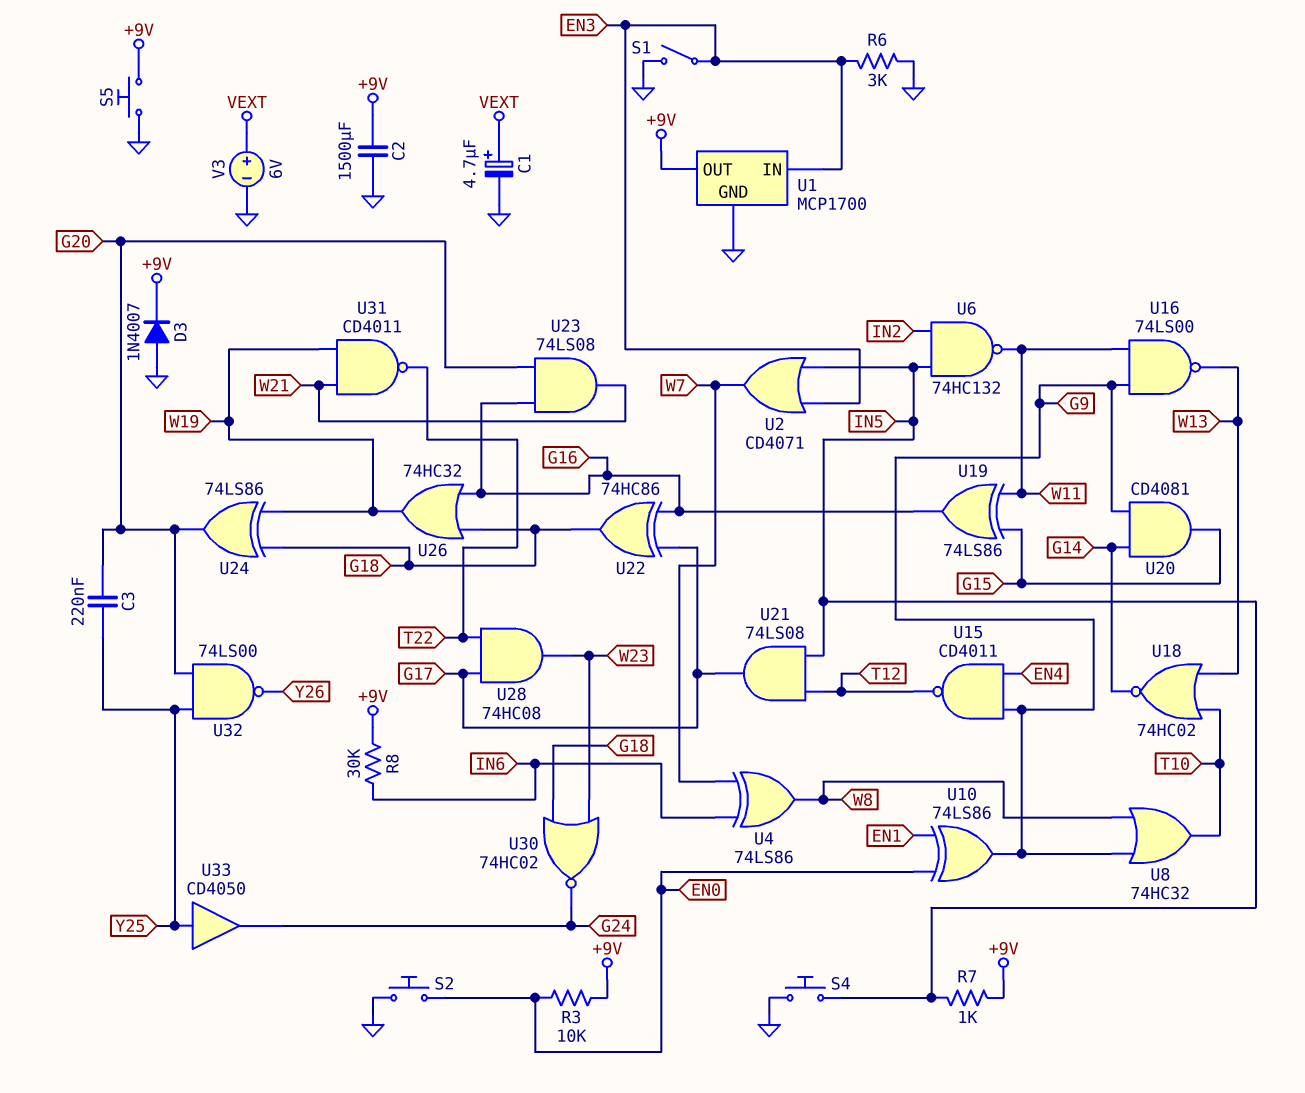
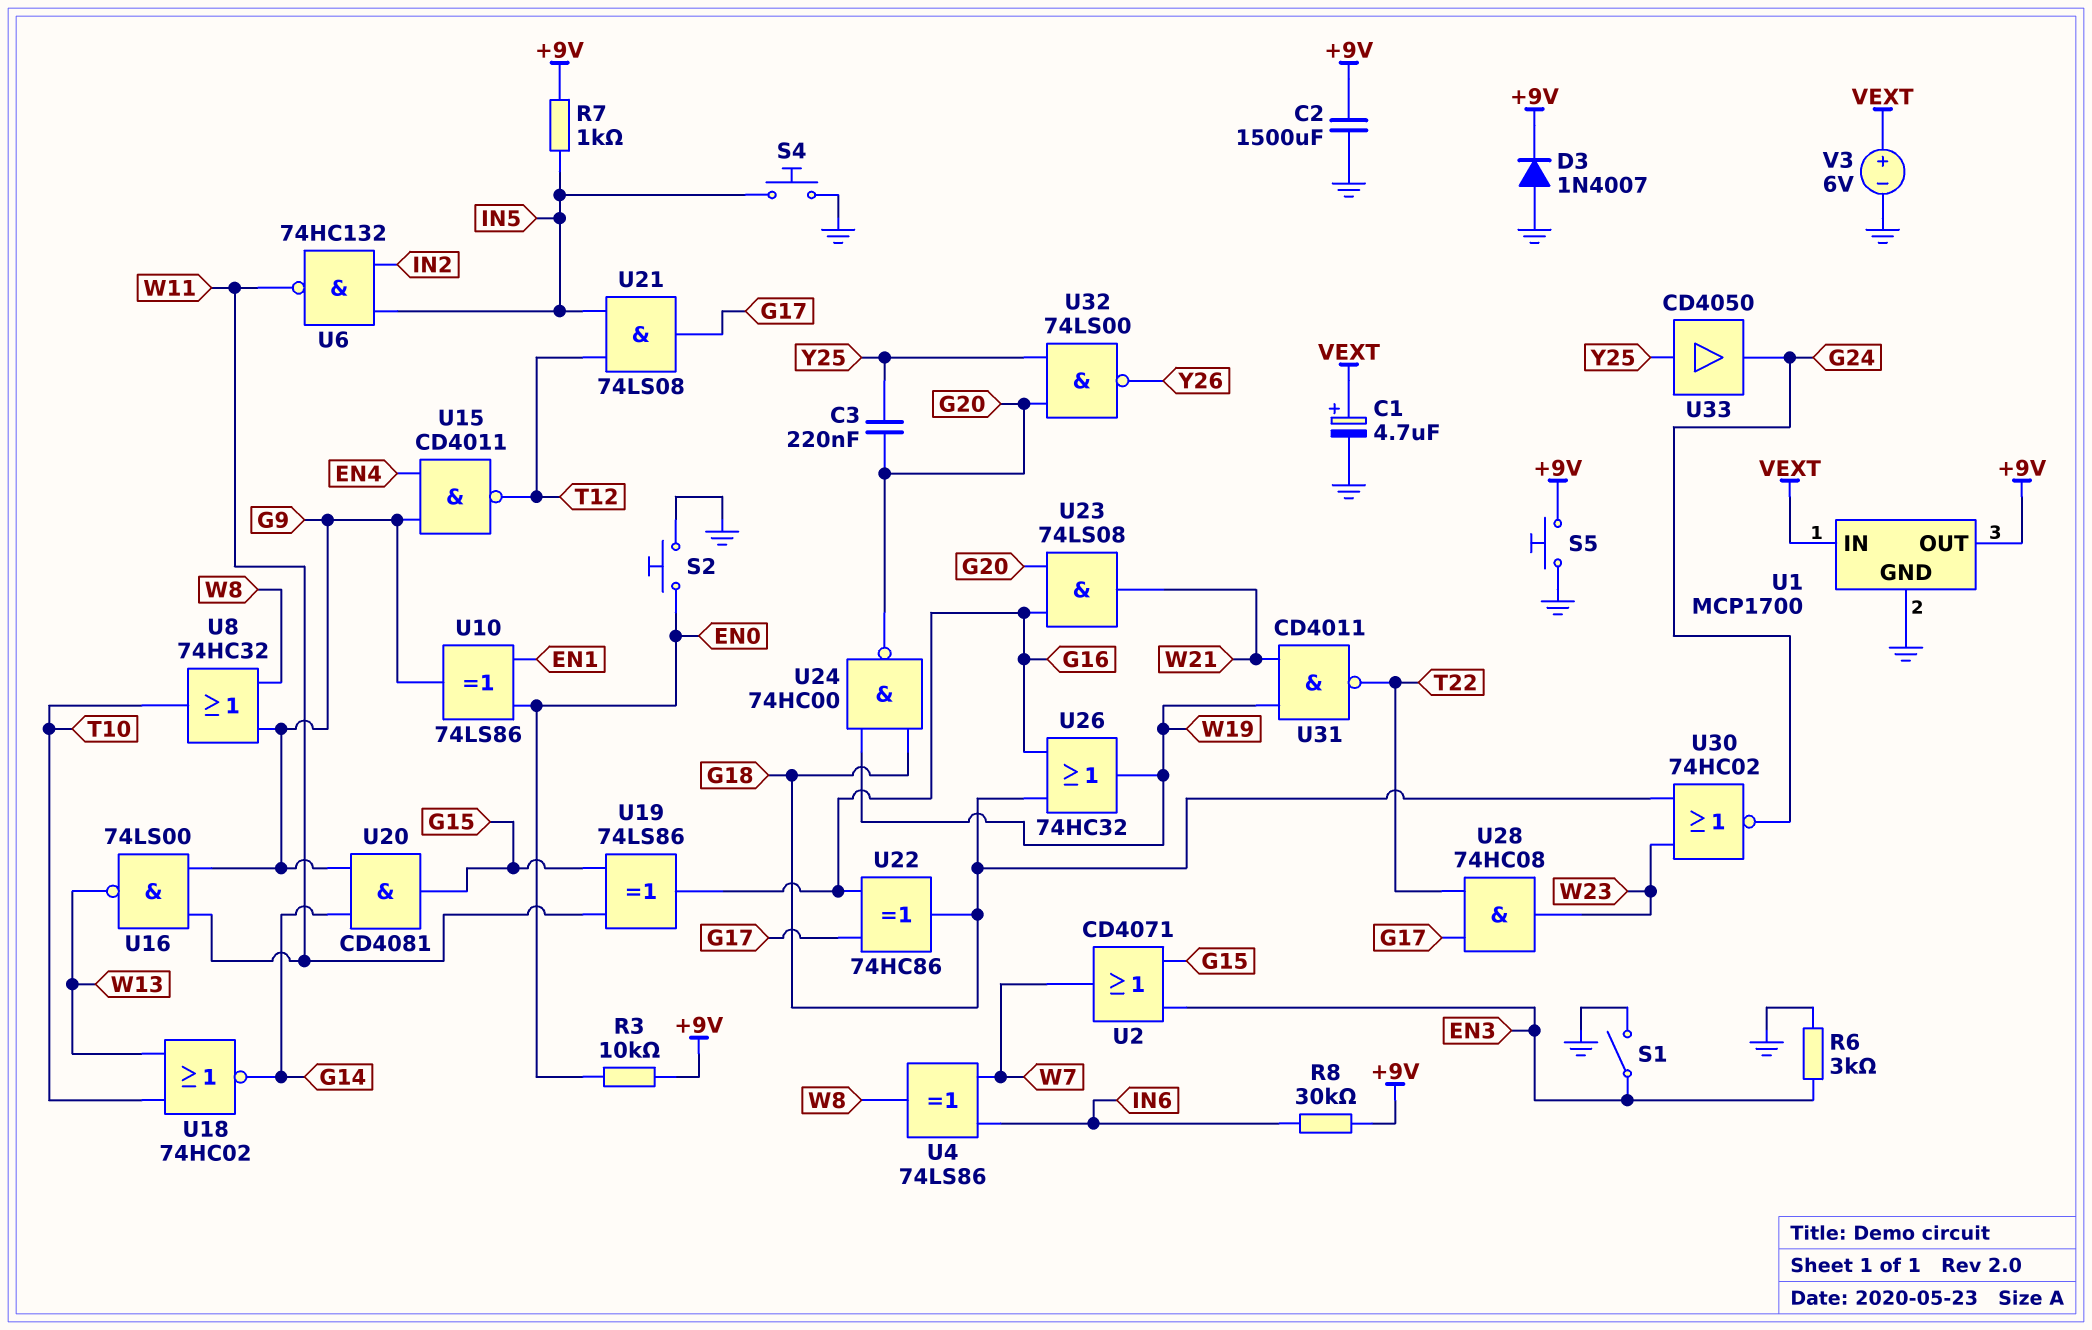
U1 pin IN: EN3 -> VEXT
U2: OR CD4071 (in EN3, in IN5, out W7) -> OR CD4071 (in EN3, in G15, out W7)
U24: XOR 74LS86 (in G18, in W19, out G20) -> NAND 74HC00 (in G18, in W19, out G20)

